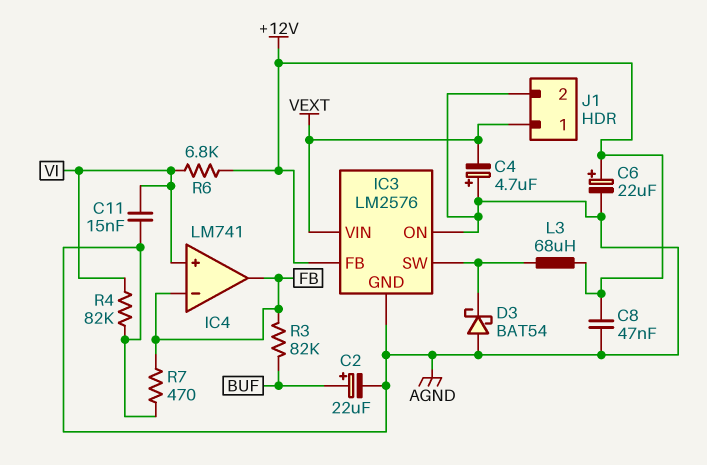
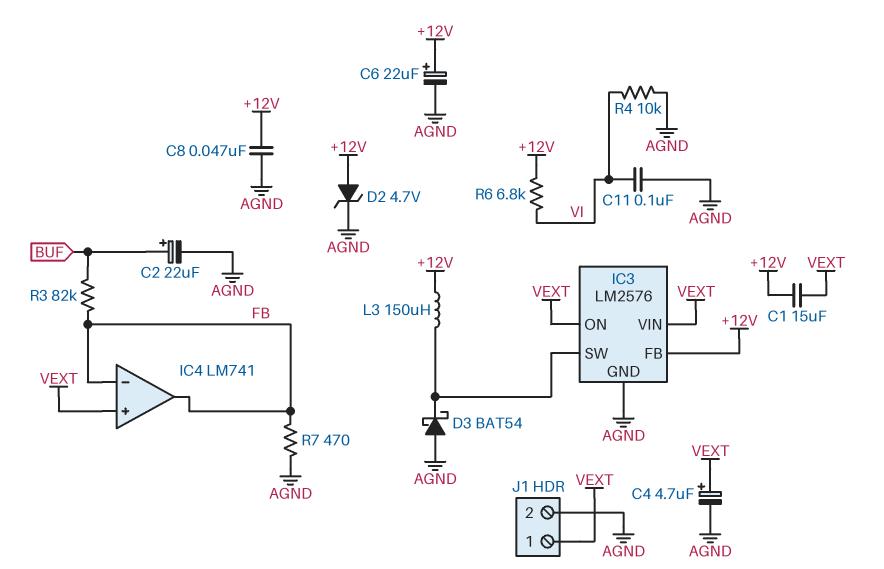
C1: none -> 15uF (+12V, VEXT)
C4: 4.7uF (plus AGND, minus VEXT) -> 4.7uF (plus VEXT, minus AGND)
C11: 15nF (AGND, VI) -> 100nF (AGND, VI)
D2: none -> zener 4.7V (A +12V, K AGND)
IC3 pin ON: AGND -> VEXT
IC4 pin in+: VI -> VEXT
L3: 68uH (+12V, IC3/SW) -> 150uH (+12V, IC3/SW)
R4: 82k (AGND, VI) -> 10k (AGND, VI)

